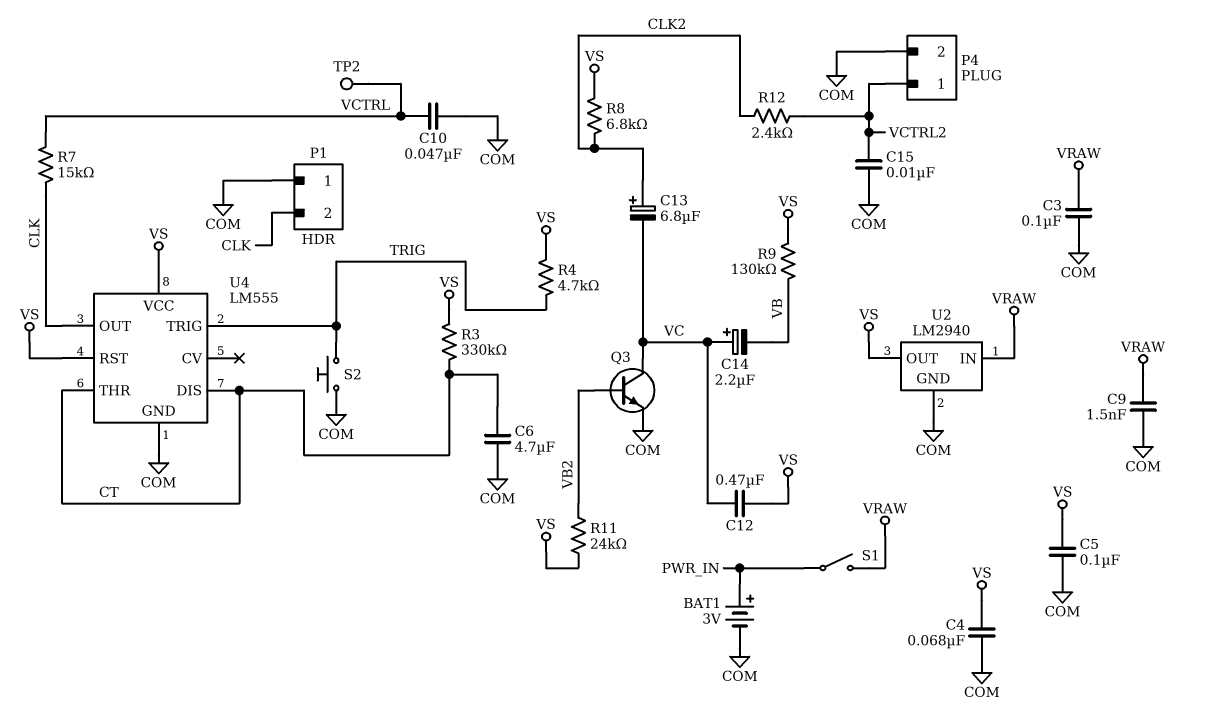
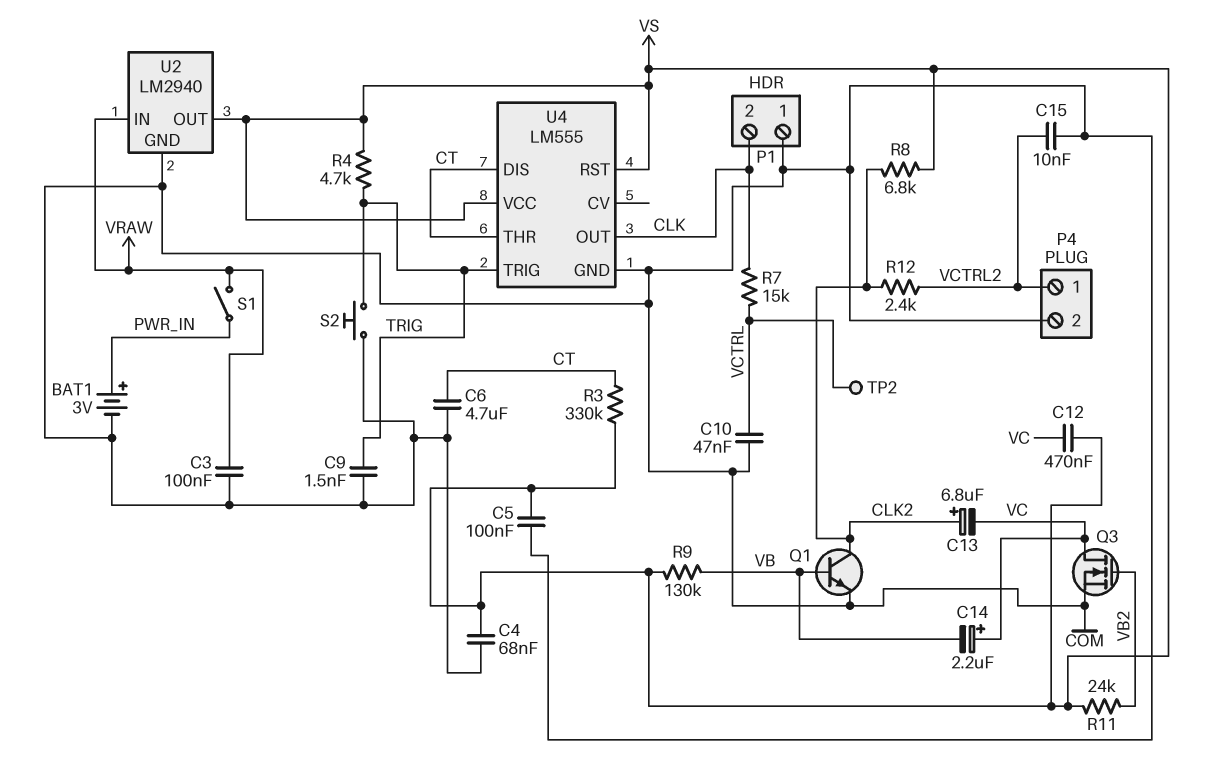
C9: 1.5nF (COM, VRAW) -> 1.5nF (COM, TRIG)
Q1: none -> NPN (B VB, C CLK2, E COM)
Q3: NPN (B VB2, C VC, E COM) -> NMOS (G VB2, D VC, S COM)

